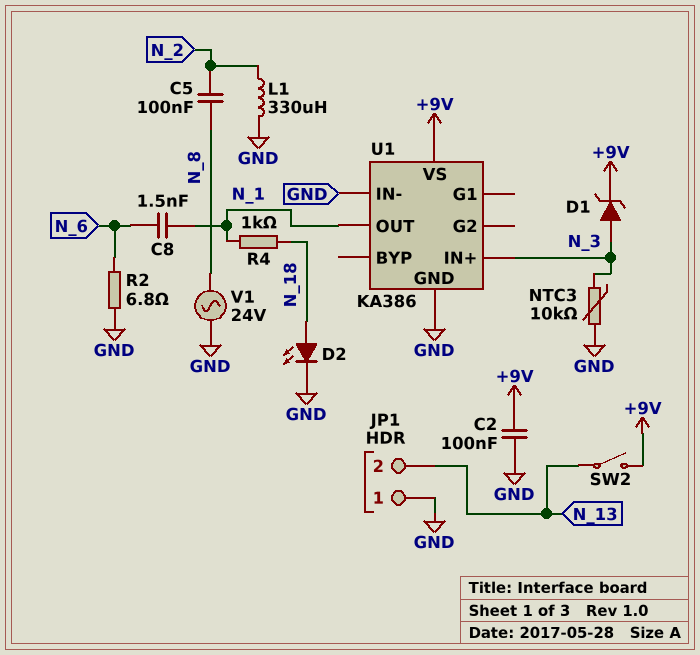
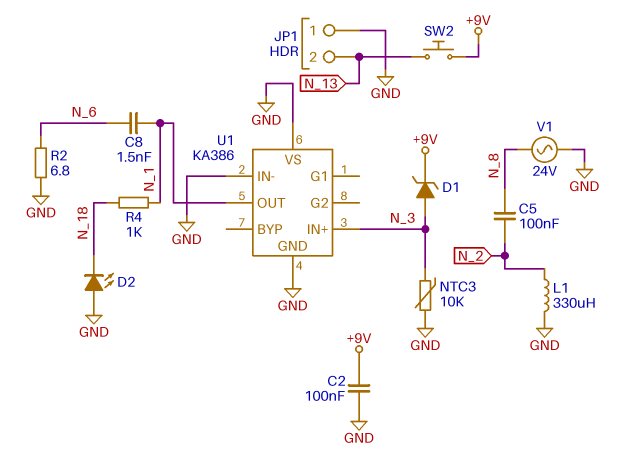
D2: LED (A N_18, K GND) -> LED (A GND, K N_18)
SW2: switch (+9V, N_13) -> button (+9V, N_13)
U1 pin VS: +9V -> GND

